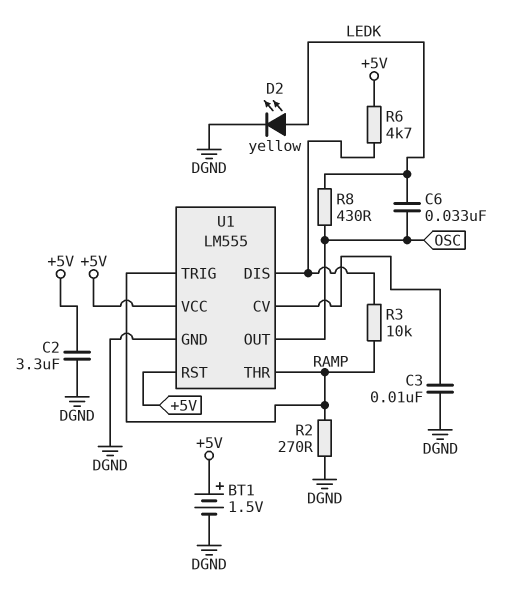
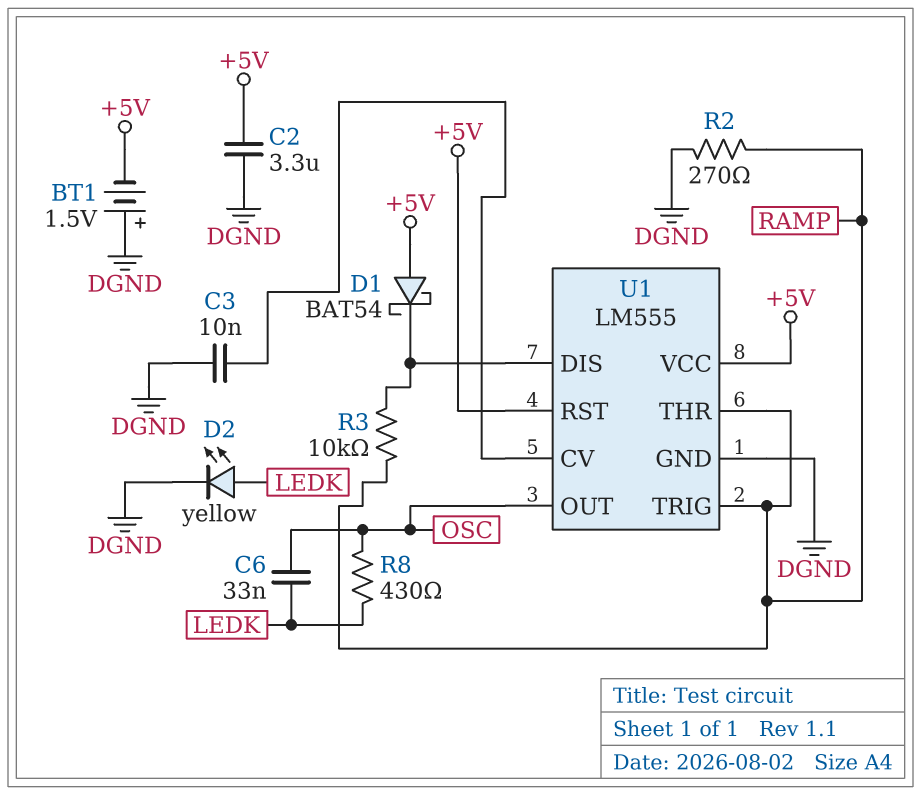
BT1: 1.5V (plus +5V, minus DGND) -> 1.5V (plus DGND, minus +5V)
D1: none -> schottky BAT54 (A +5V, K U1/DIS)
R6: 4.7k (+5V, U1/DIS) -> none

